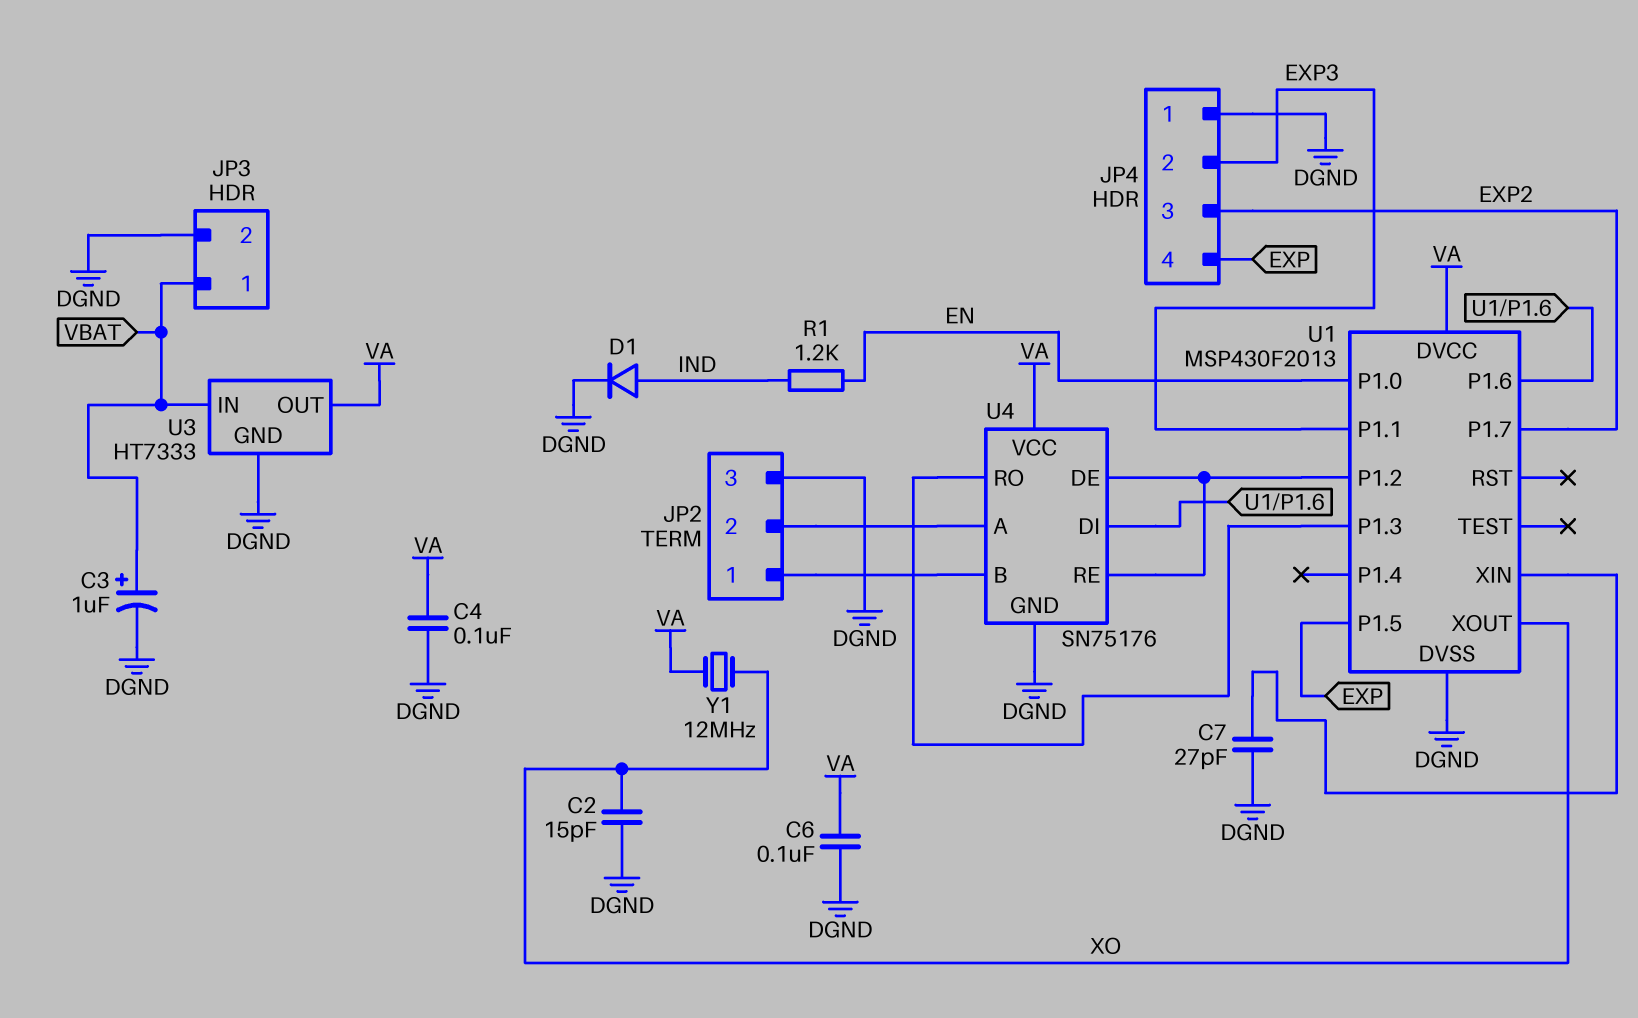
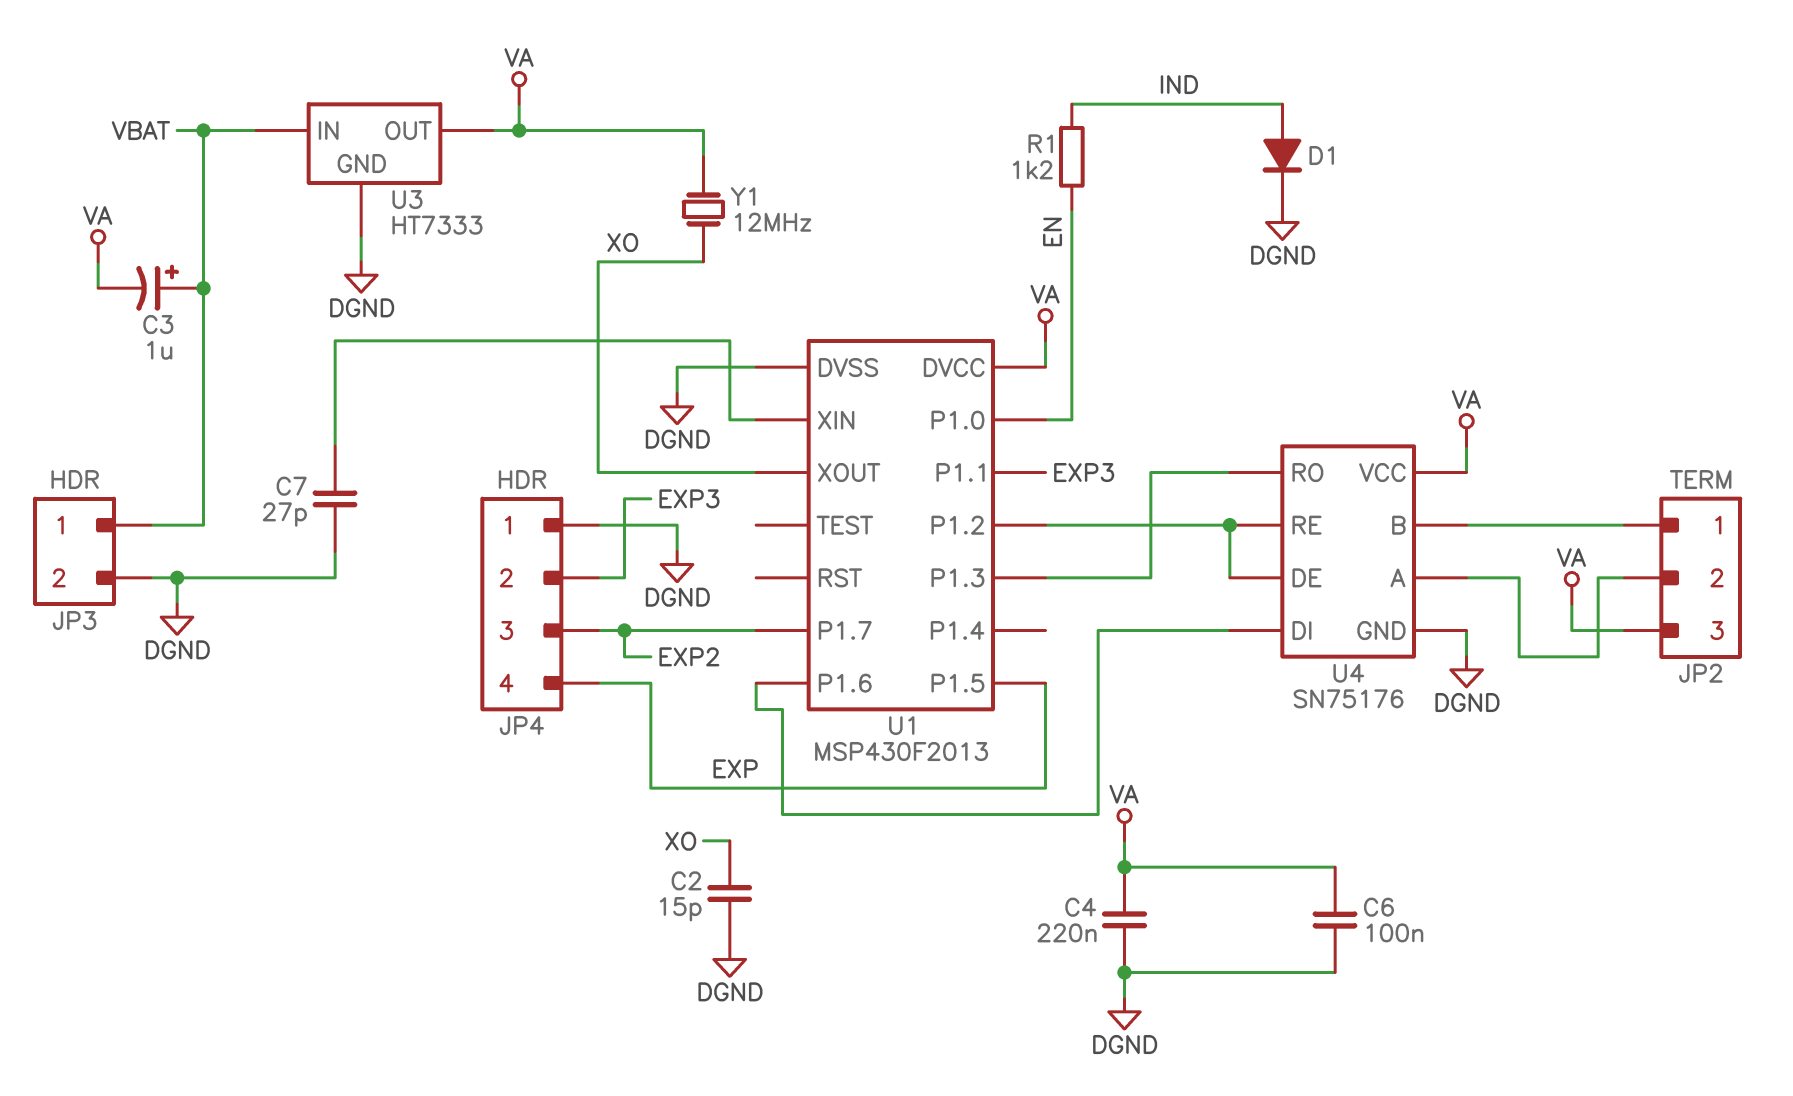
C3: 1uF (plus VBAT, minus DGND) -> 1uF (plus VBAT, minus VA)
C4: 100nF (DGND, VA) -> 220nF (DGND, VA)
JP2 pin 3: DGND -> VA

